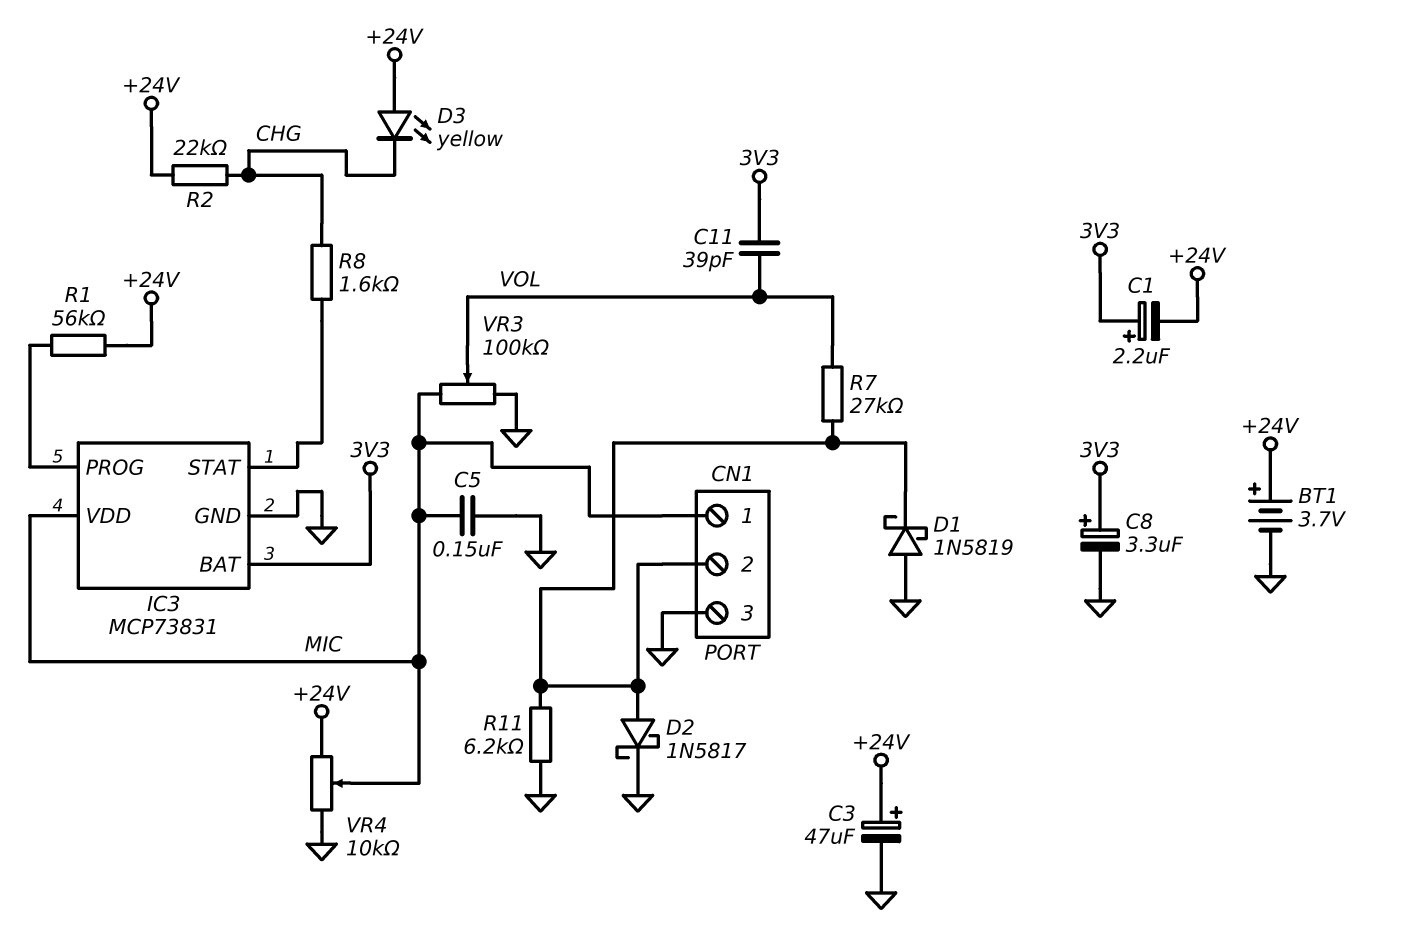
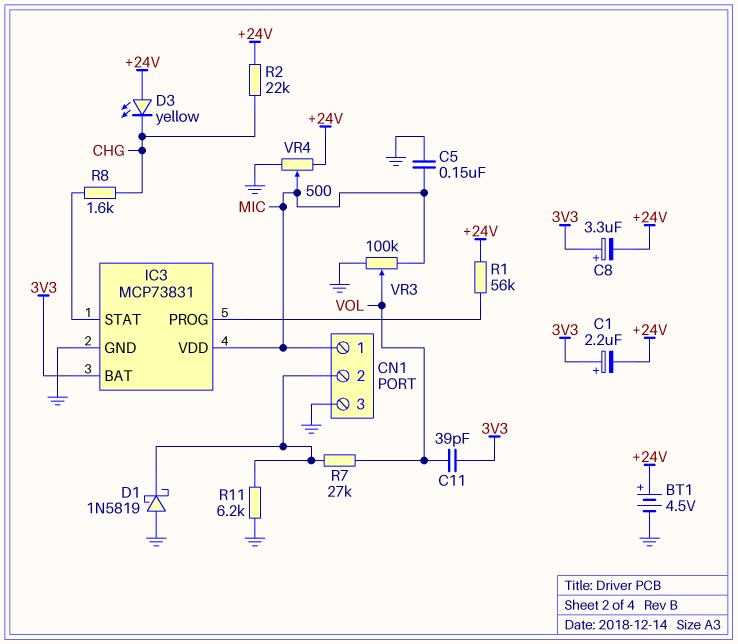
BT1: 3.7V (plus +24V, minus GND) -> 4.5V (plus +24V, minus GND)
C3: 47uF (plus +24V, minus GND) -> none
C8: 3.3uF (plus 3V3, minus GND) -> 3.3uF (plus 3V3, minus +24V)
D2: schottky 1N5817 (A CN1/2, K GND) -> none
VR4: 10k (+24V, GND, wiper MIC) -> 500 (+24V, GND, wiper MIC)

